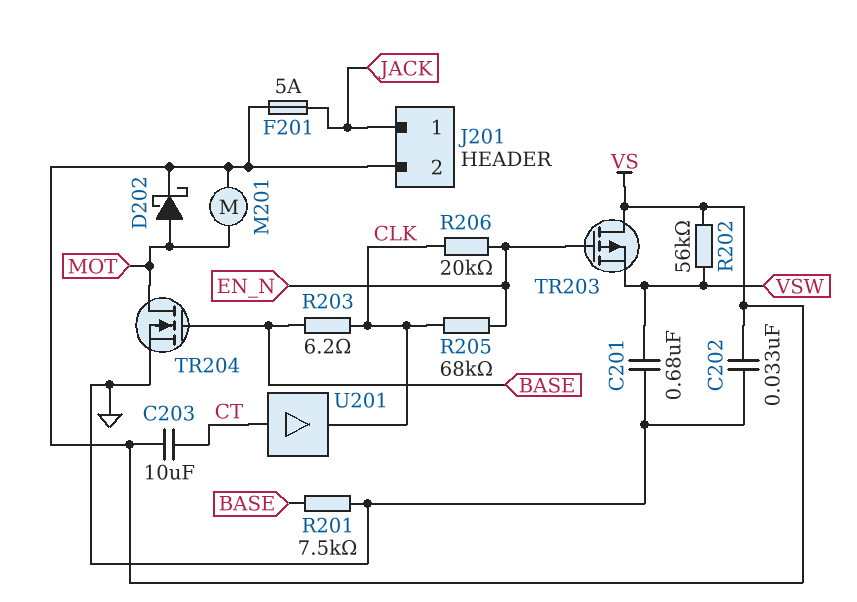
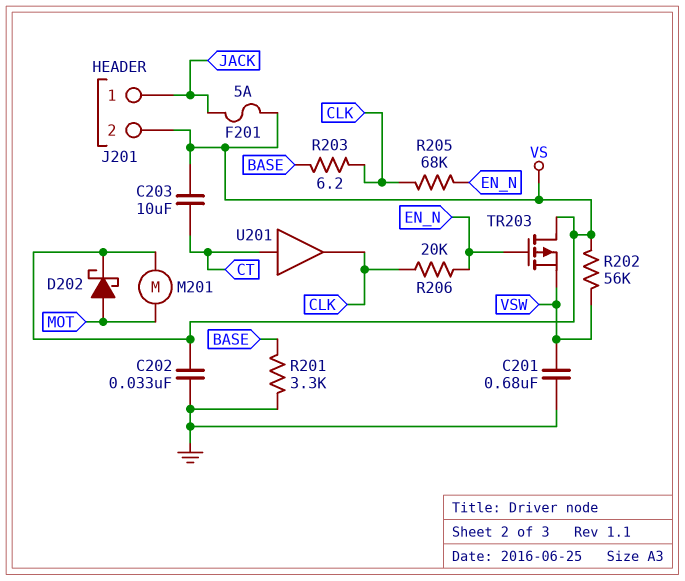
R201: 7.5k (BASE, GND) -> 3.3k (BASE, GND)
TR204: NMOS (G BASE, D MOT, S GND) -> none

